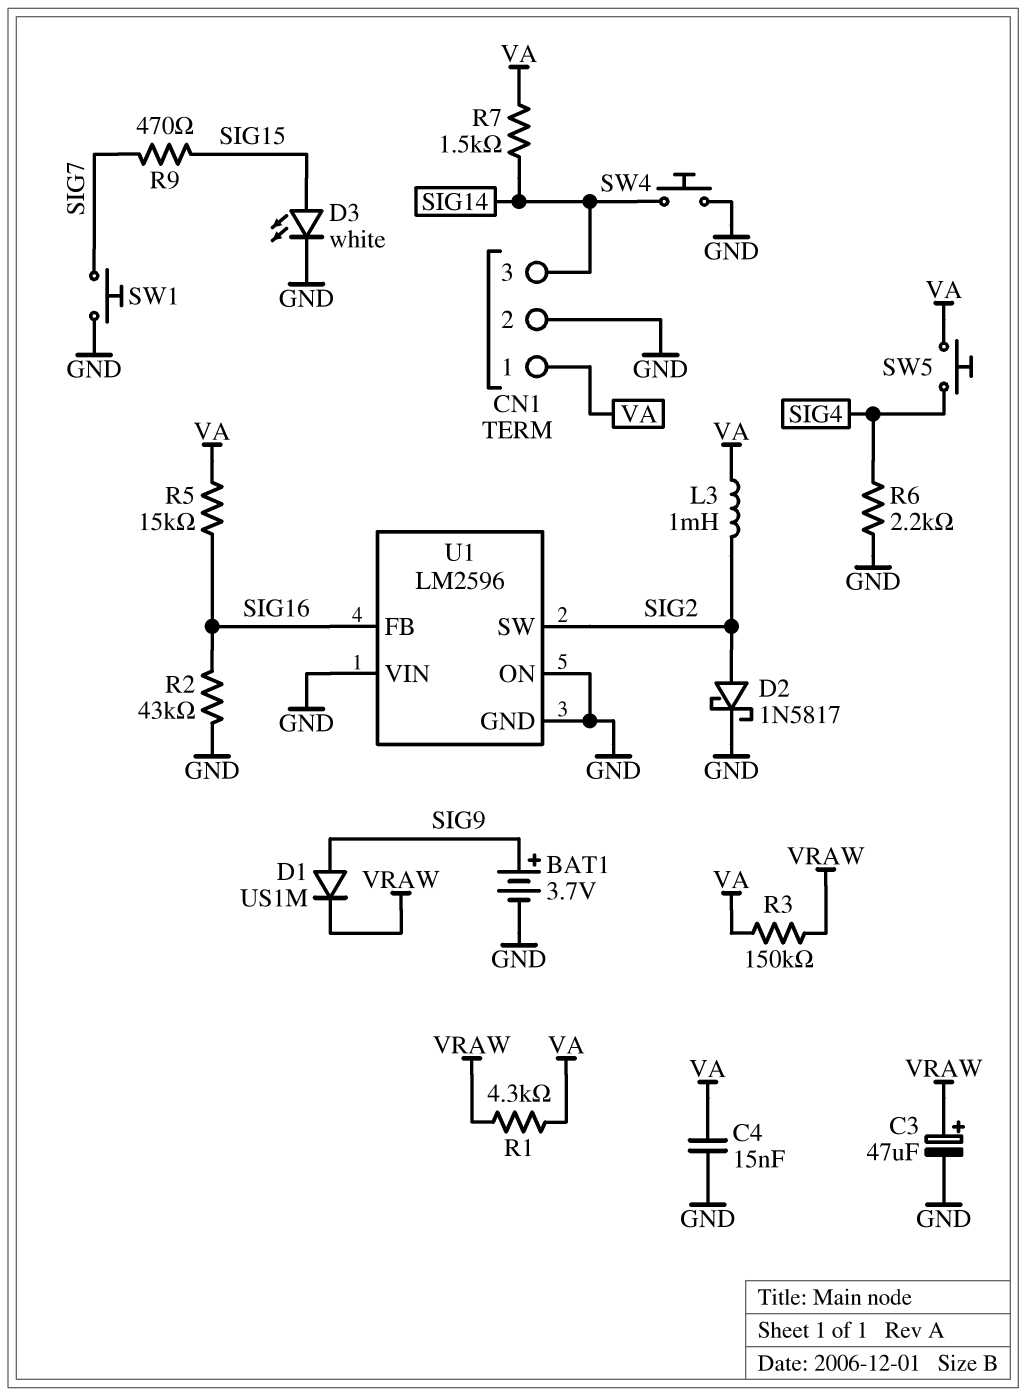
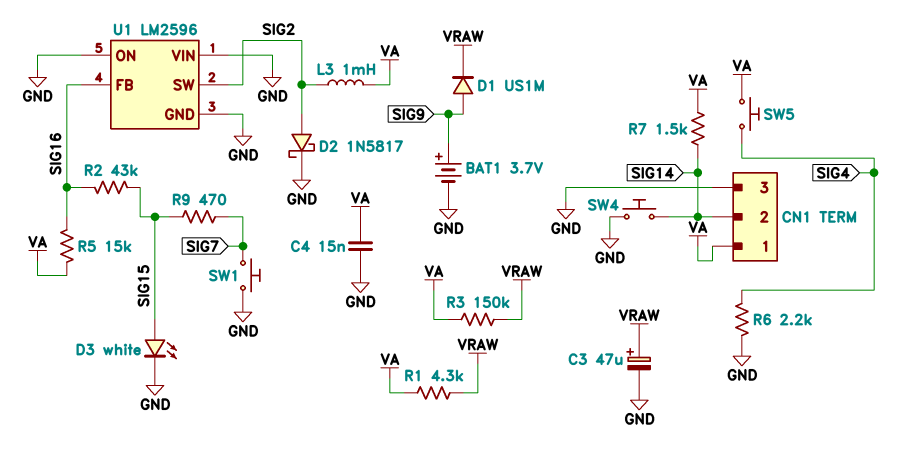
CN1 pin 2: GND -> SIG14
CN1 pin 3: SIG14 -> GND
R2: 43k (GND, SIG16) -> 43k (SIG15, SIG16)

